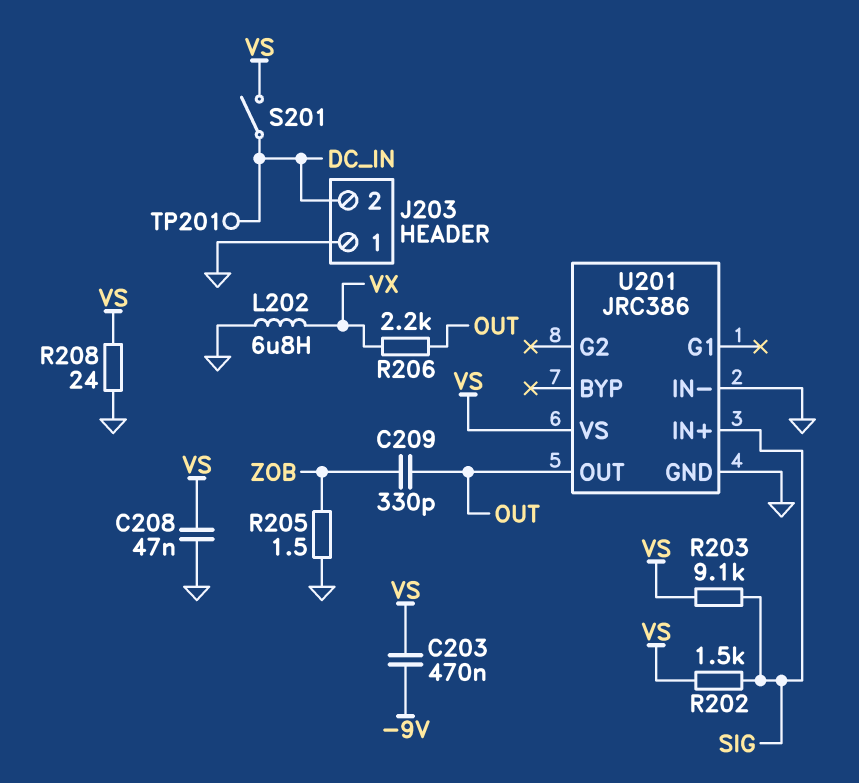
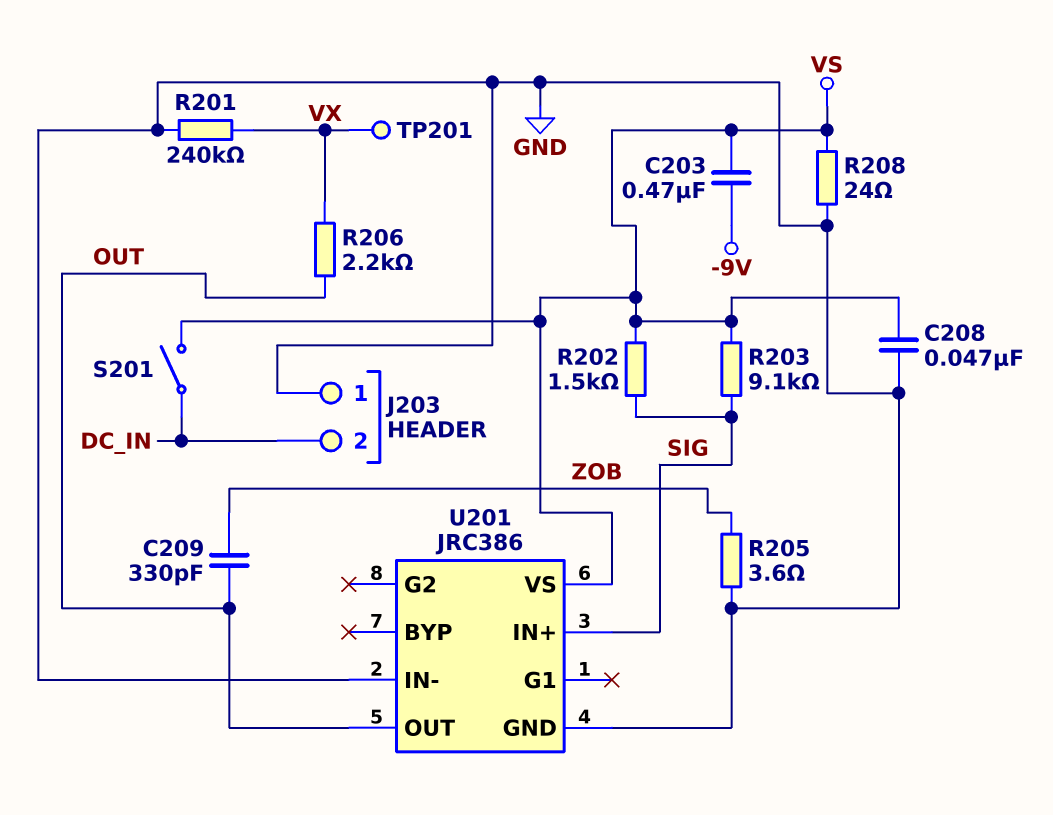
L202: 6.8uH (GND, VX) -> none
R201: none -> 240k (GND, VX)
R205: 1.5 (GND, ZOB) -> 3.6 (GND, ZOB)
TP201: test point (DC_IN) -> test point (VX)

